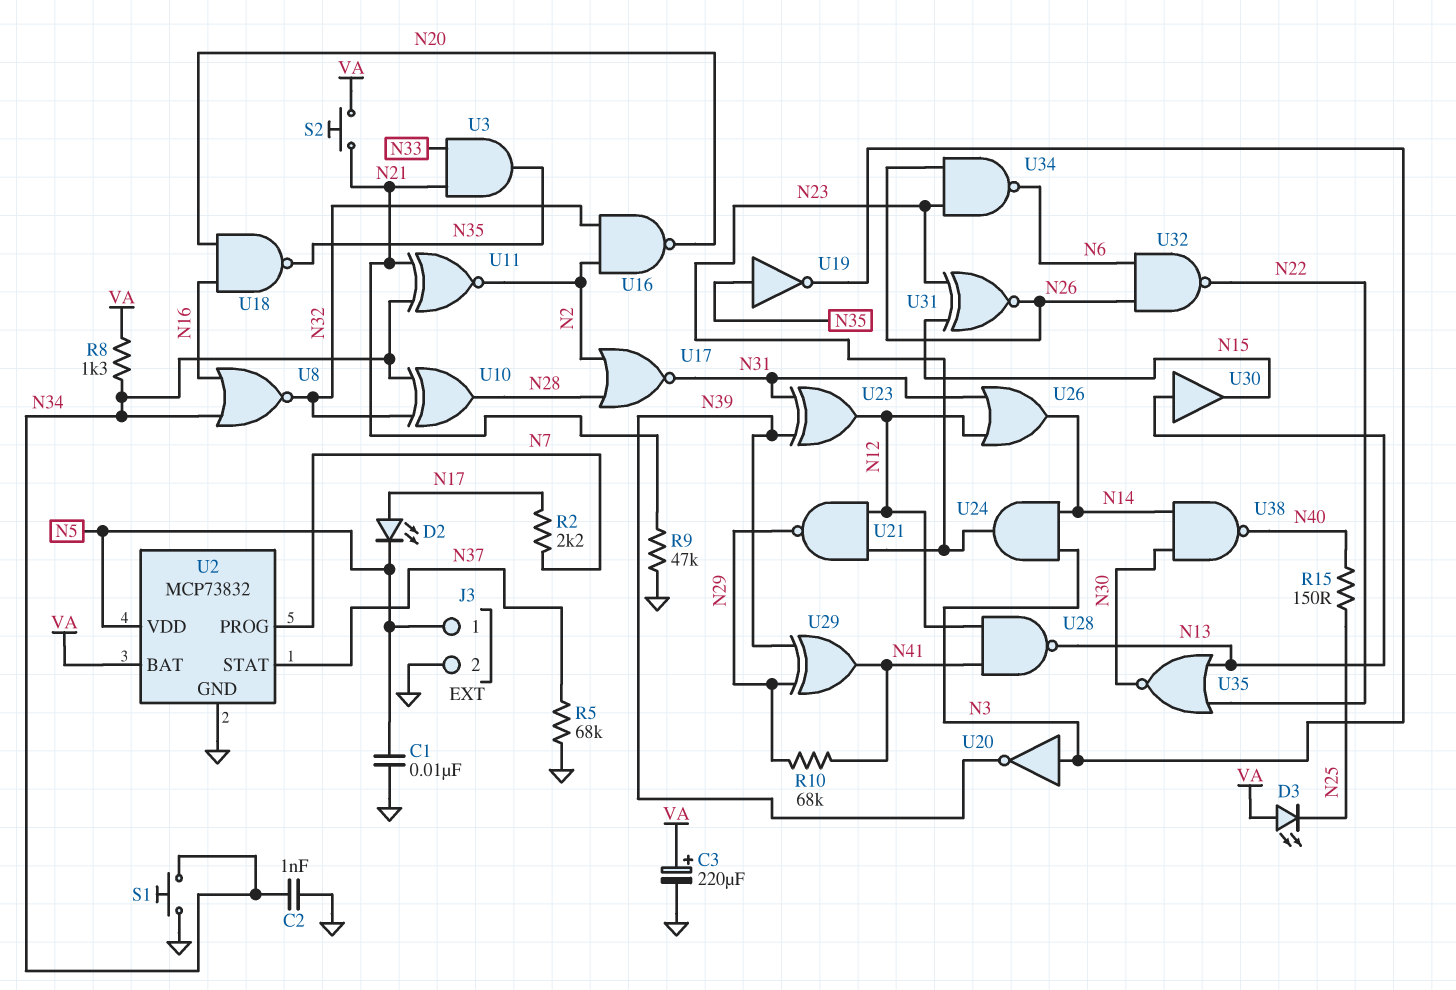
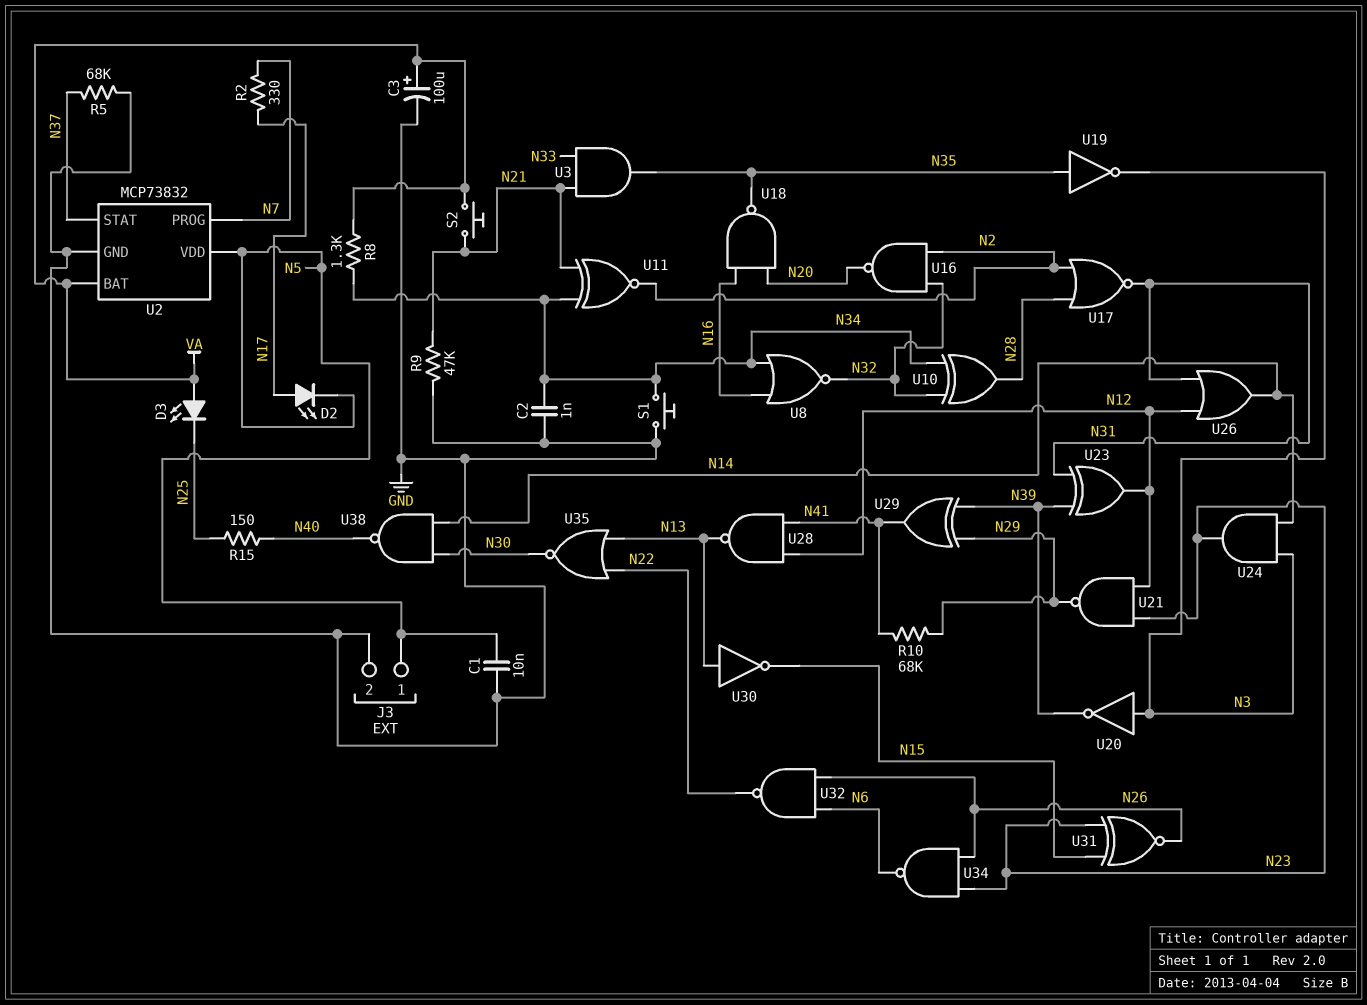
C3: 220uF (plus VA, minus GND) -> 100uF (plus VA, minus GND)
R2: 2.2k (N7, N17) -> 330 (N7, N17)
U30: buffer (in N13, out N15) -> NOT (in N13, out N15)

